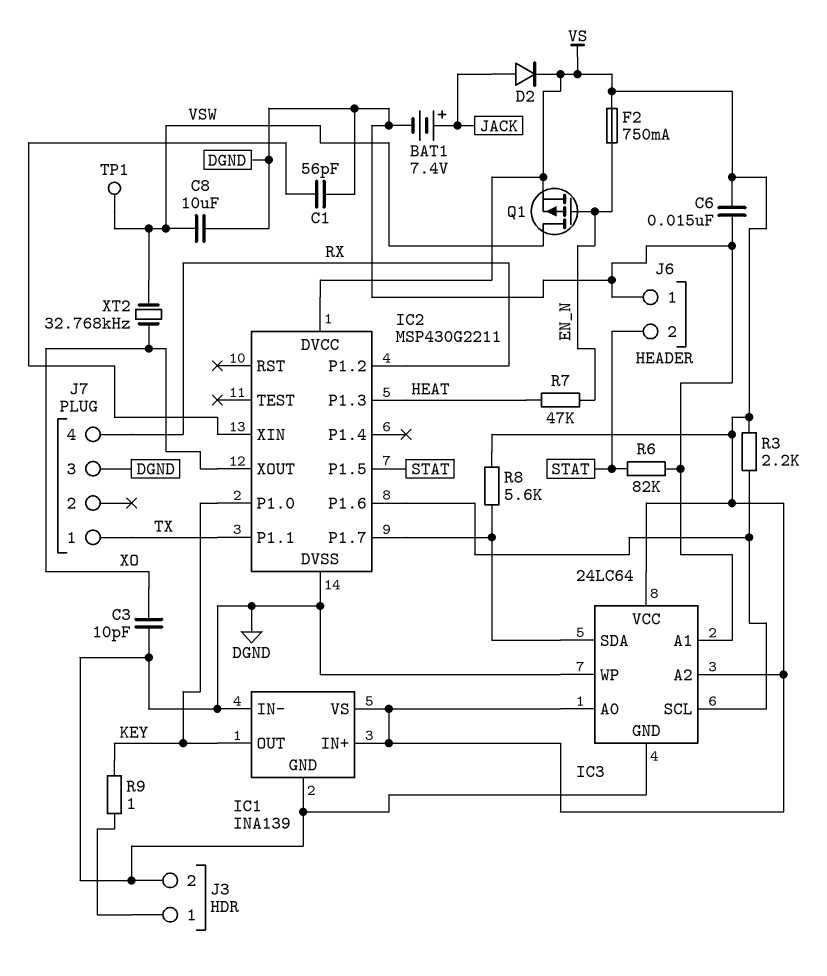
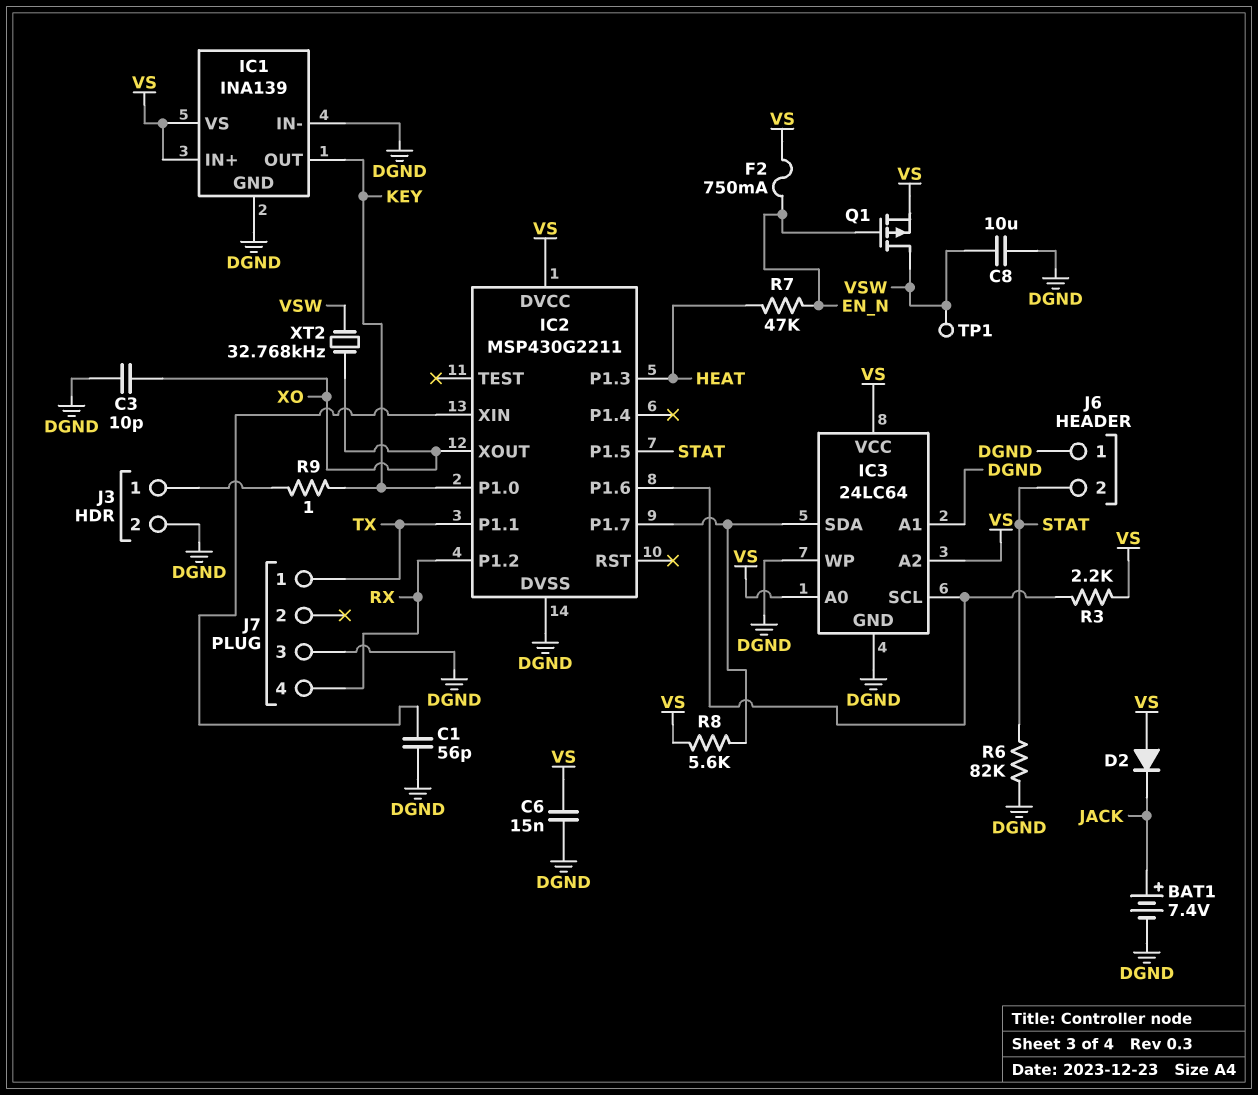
D2: diode (A JACK, K VS) -> diode (A VS, K JACK)

